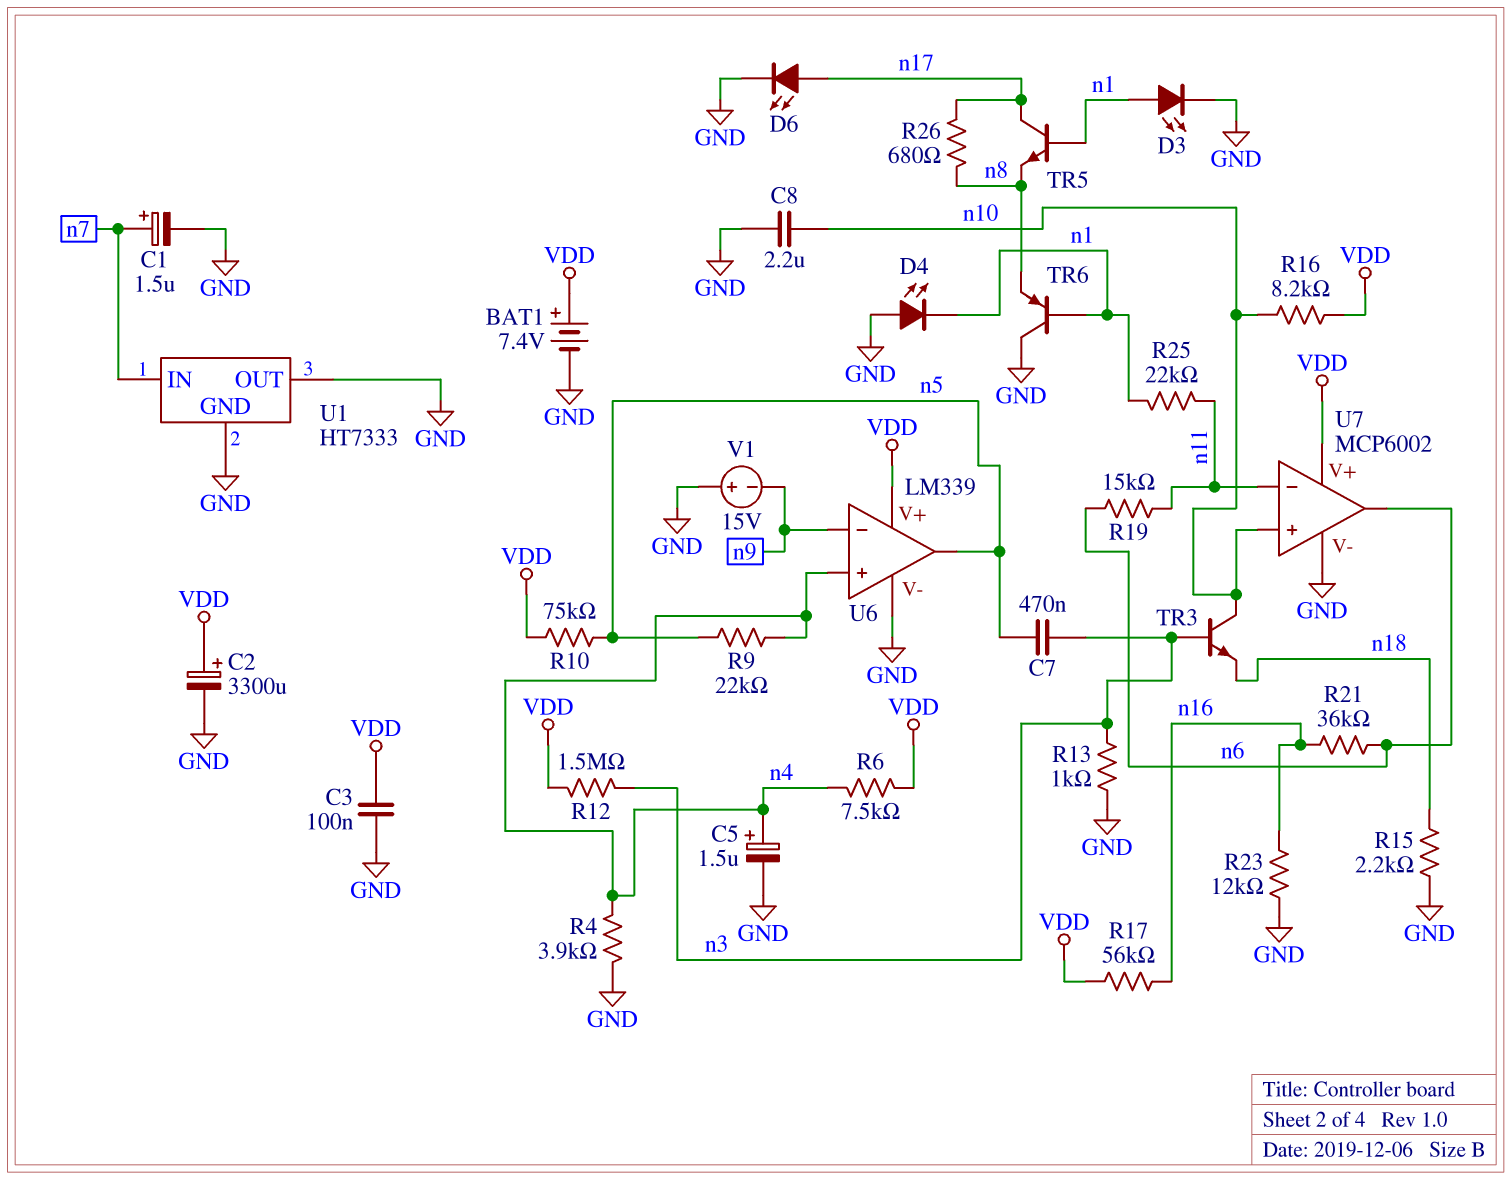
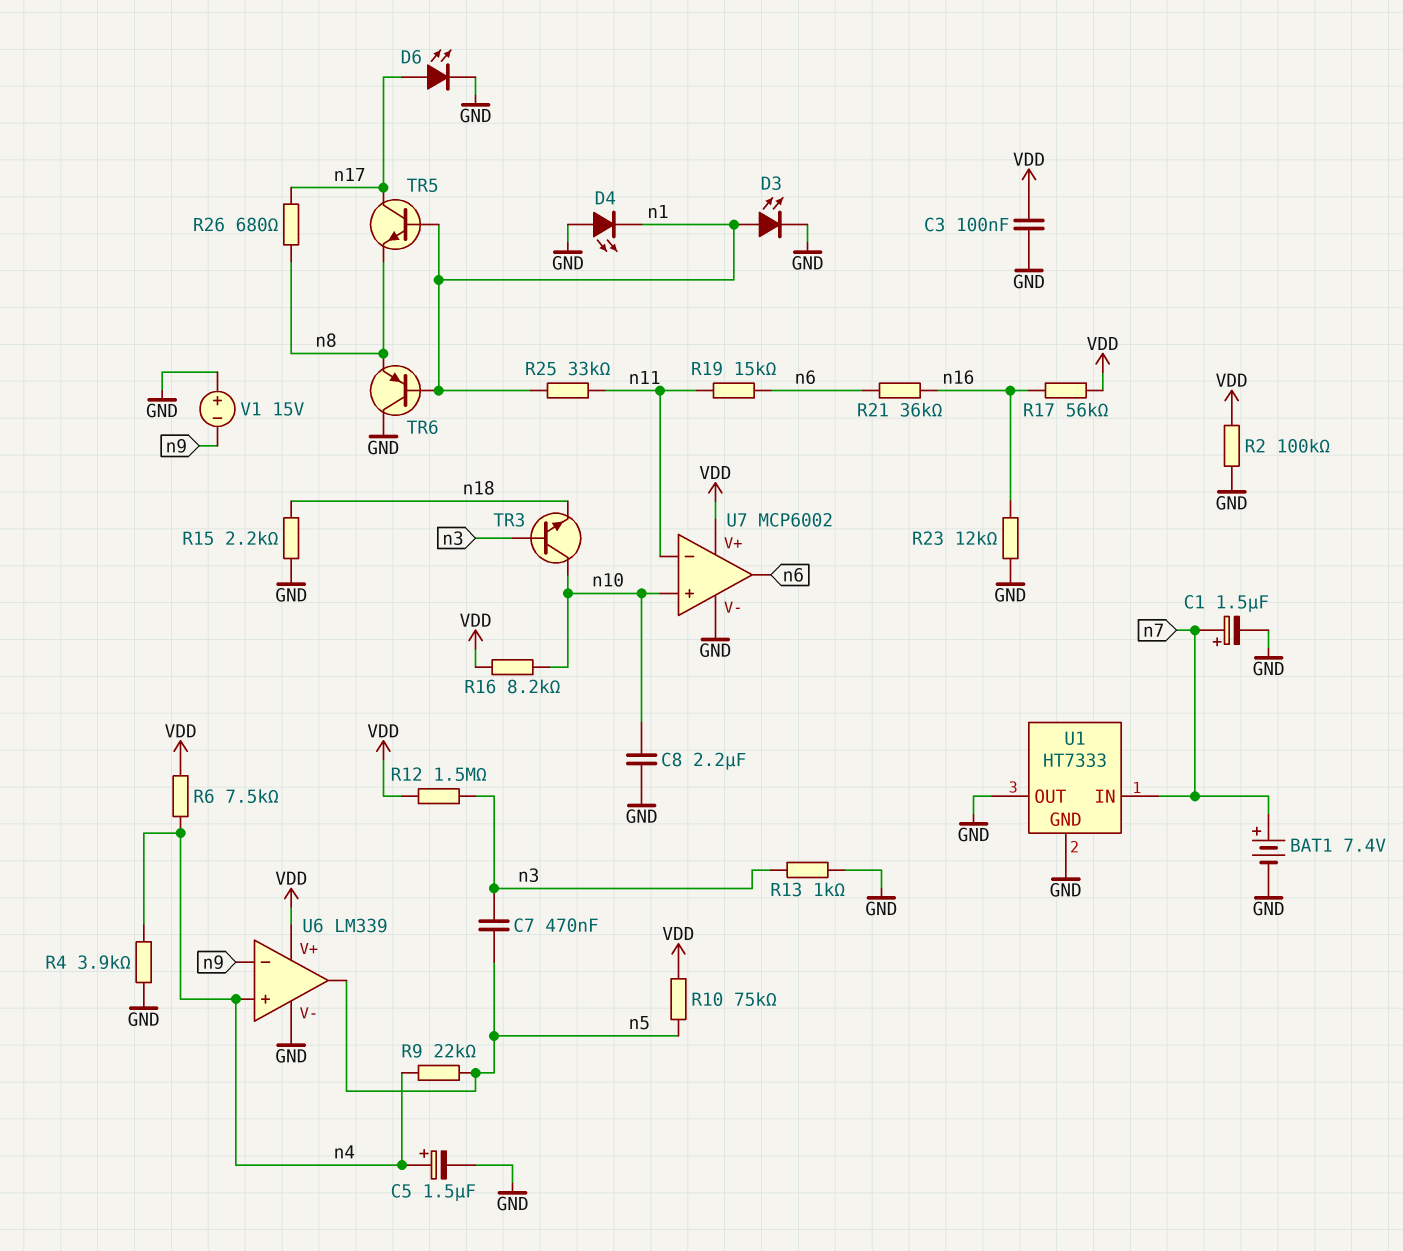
BAT1: 7.4V (plus VDD, minus GND) -> 7.4V (plus n7, minus GND)
C2: 3300uF (plus VDD, minus GND) -> none
R2: none -> 100k (GND, VDD)
R25: 22k (n1, n11) -> 33k (n1, n11)

